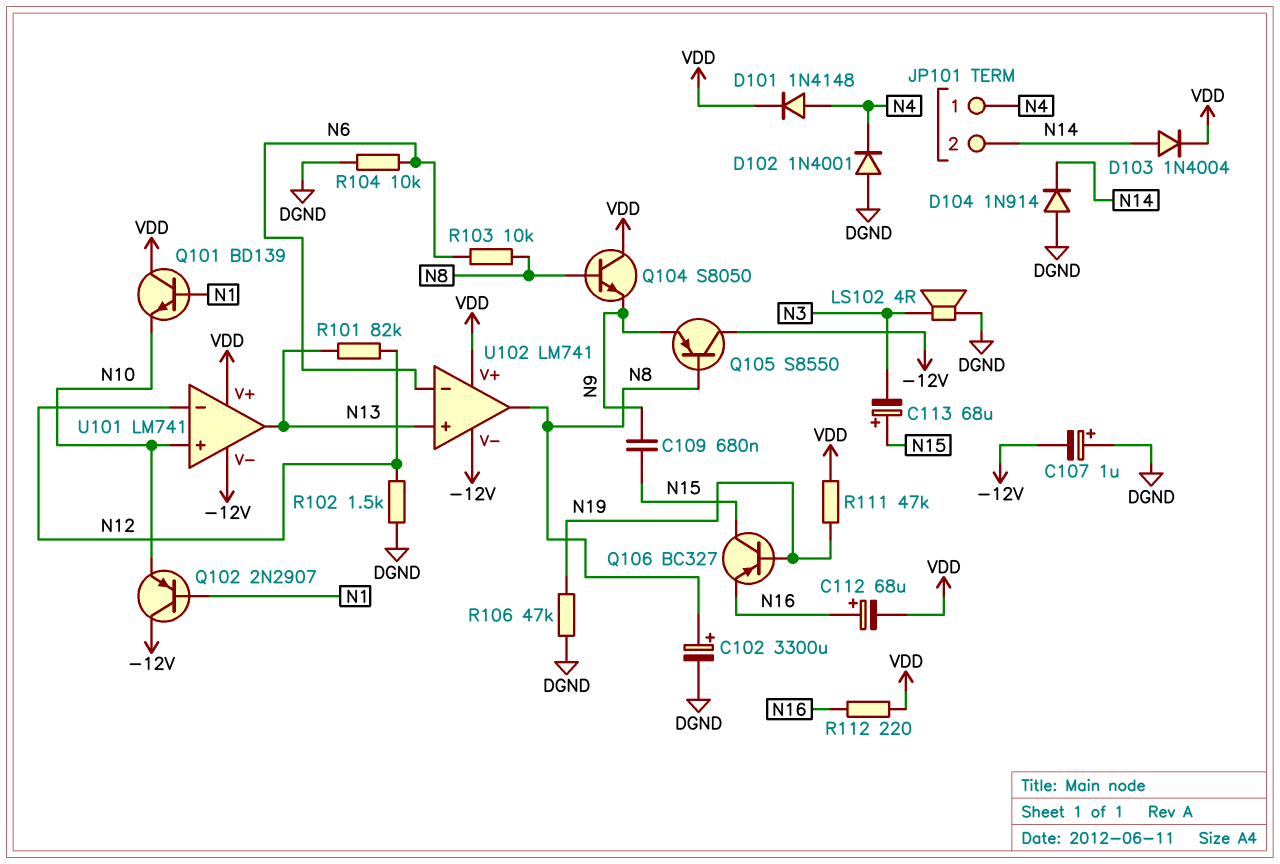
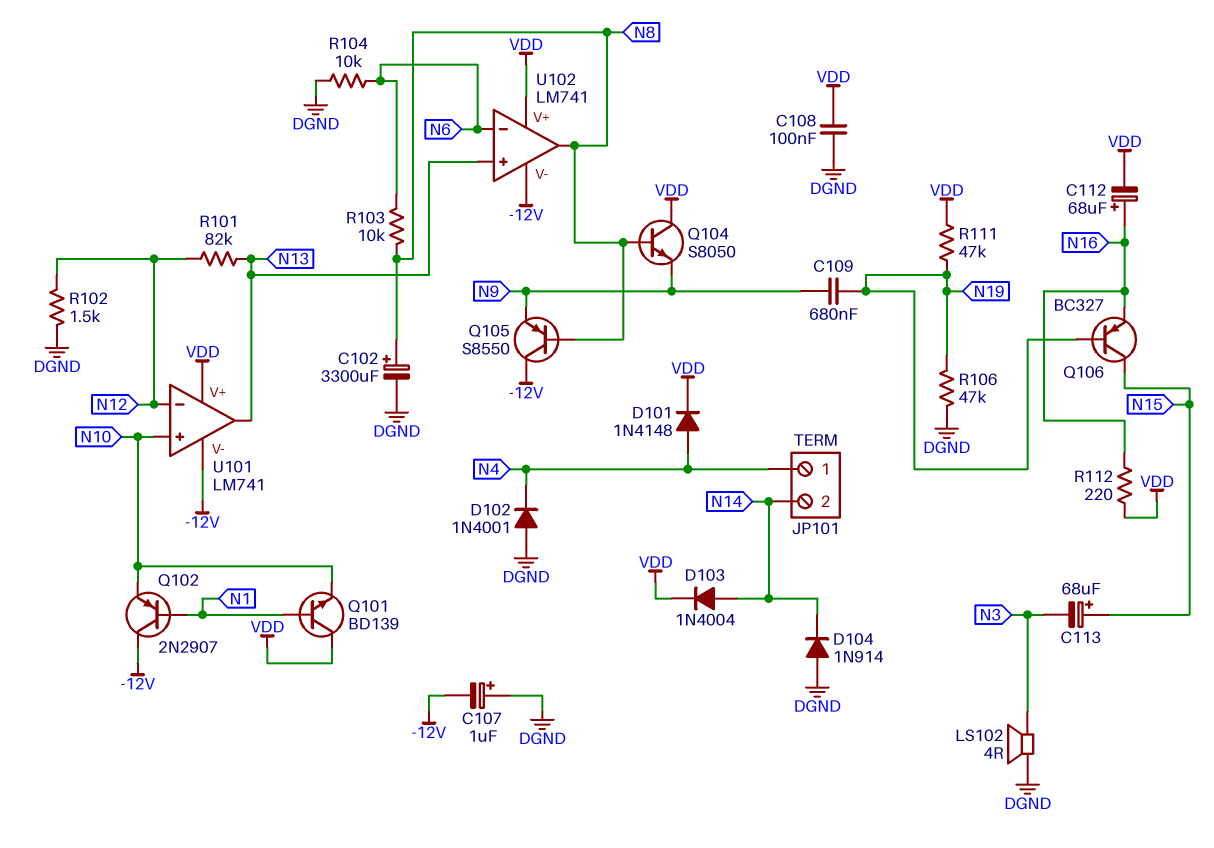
C108: none -> 100nF (DGND, VDD)
C109: 680nF (N9, N15) -> 680nF (N9, N19)

